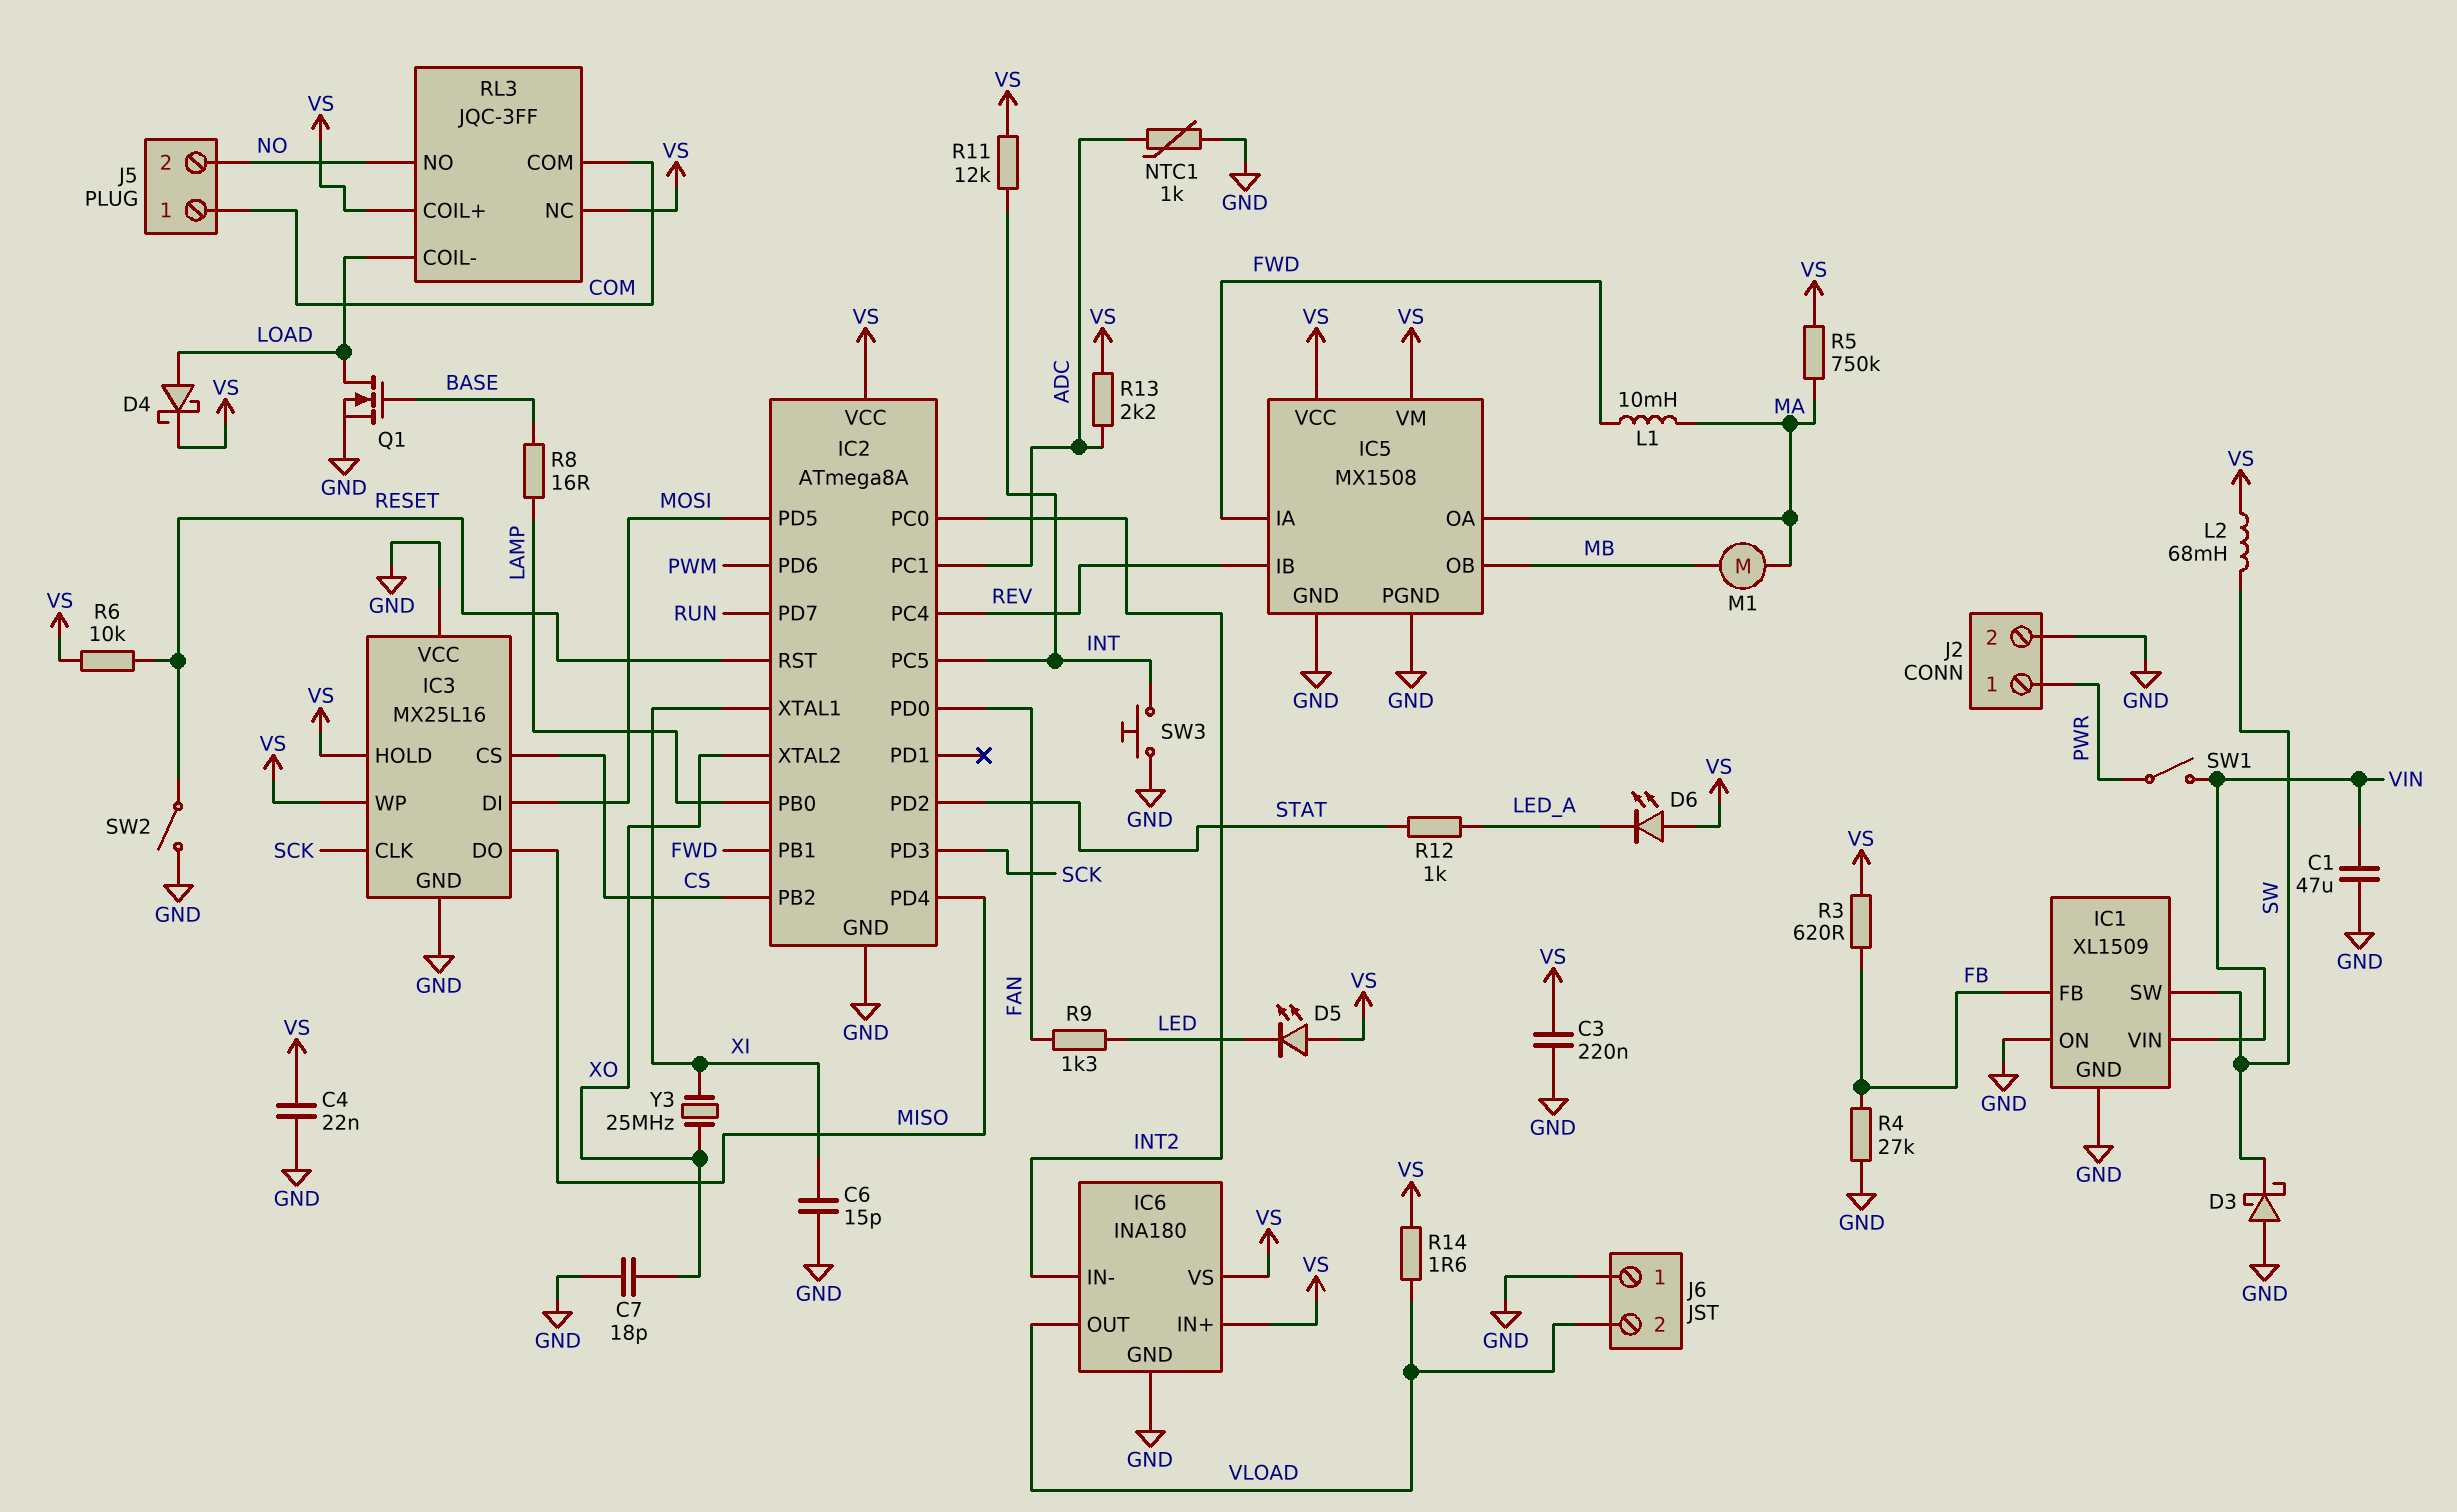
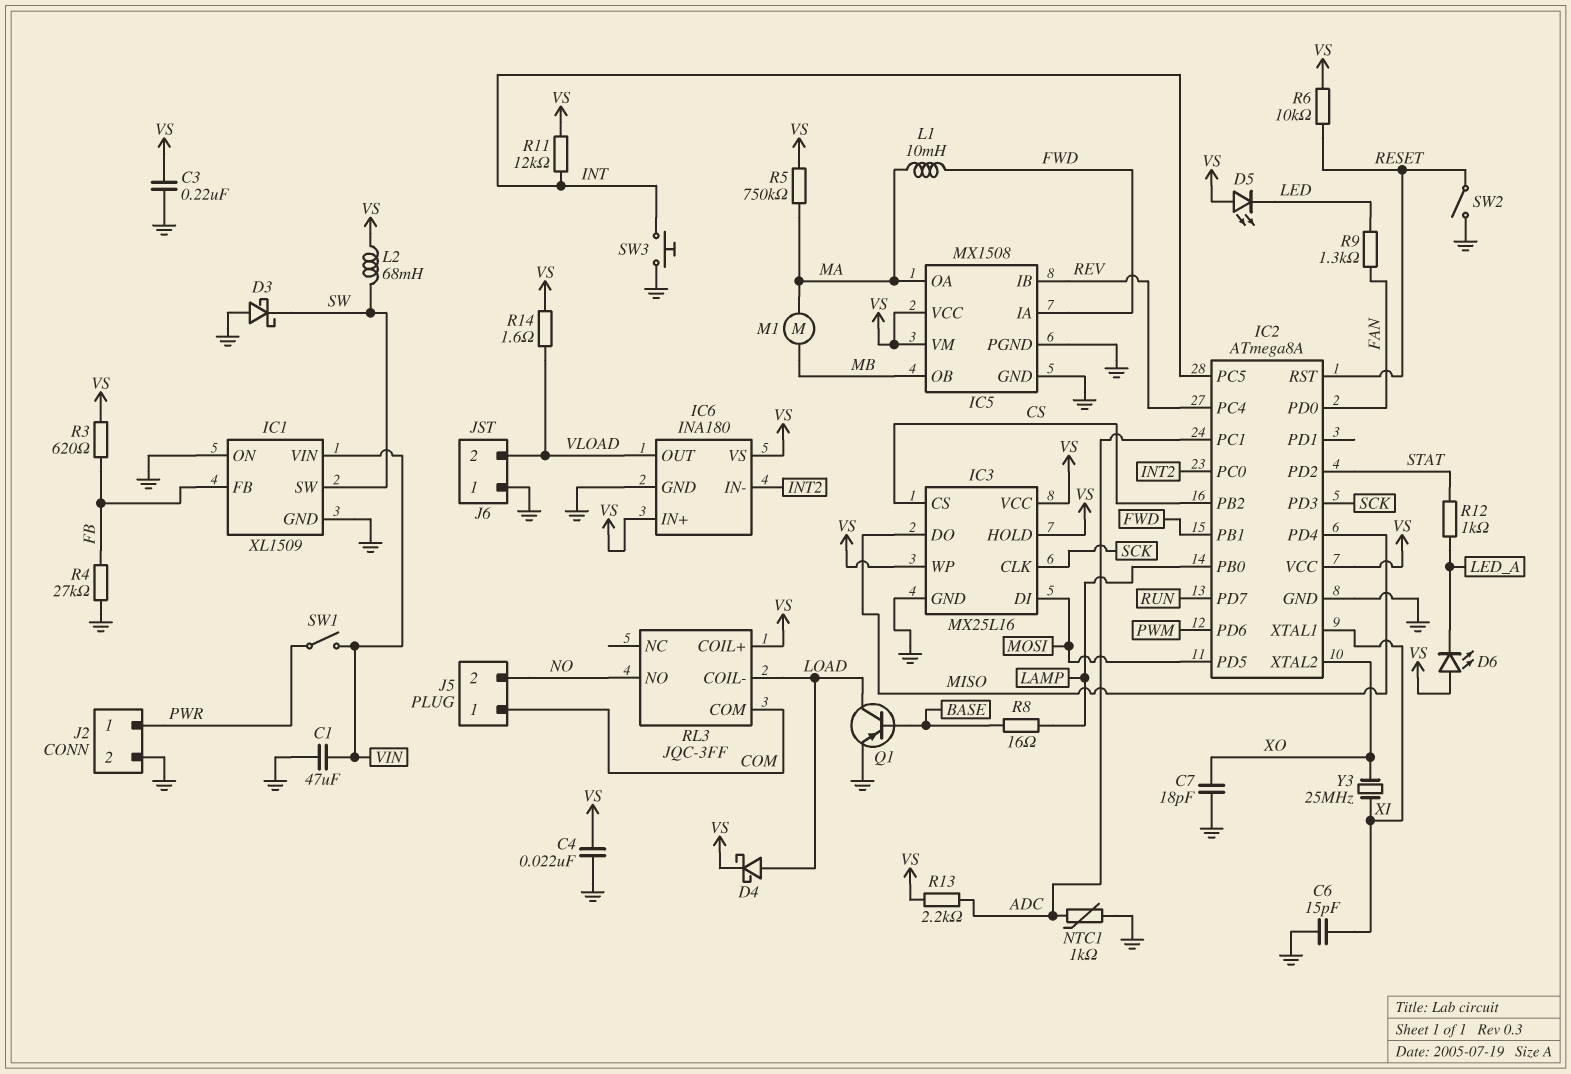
IC3 pin VCC: GND -> VS
Q1: NMOS (G BASE, D LOAD, S GND) -> PNP (B BASE, C LOAD, E GND)
RL3 pin NC: VS -> none

